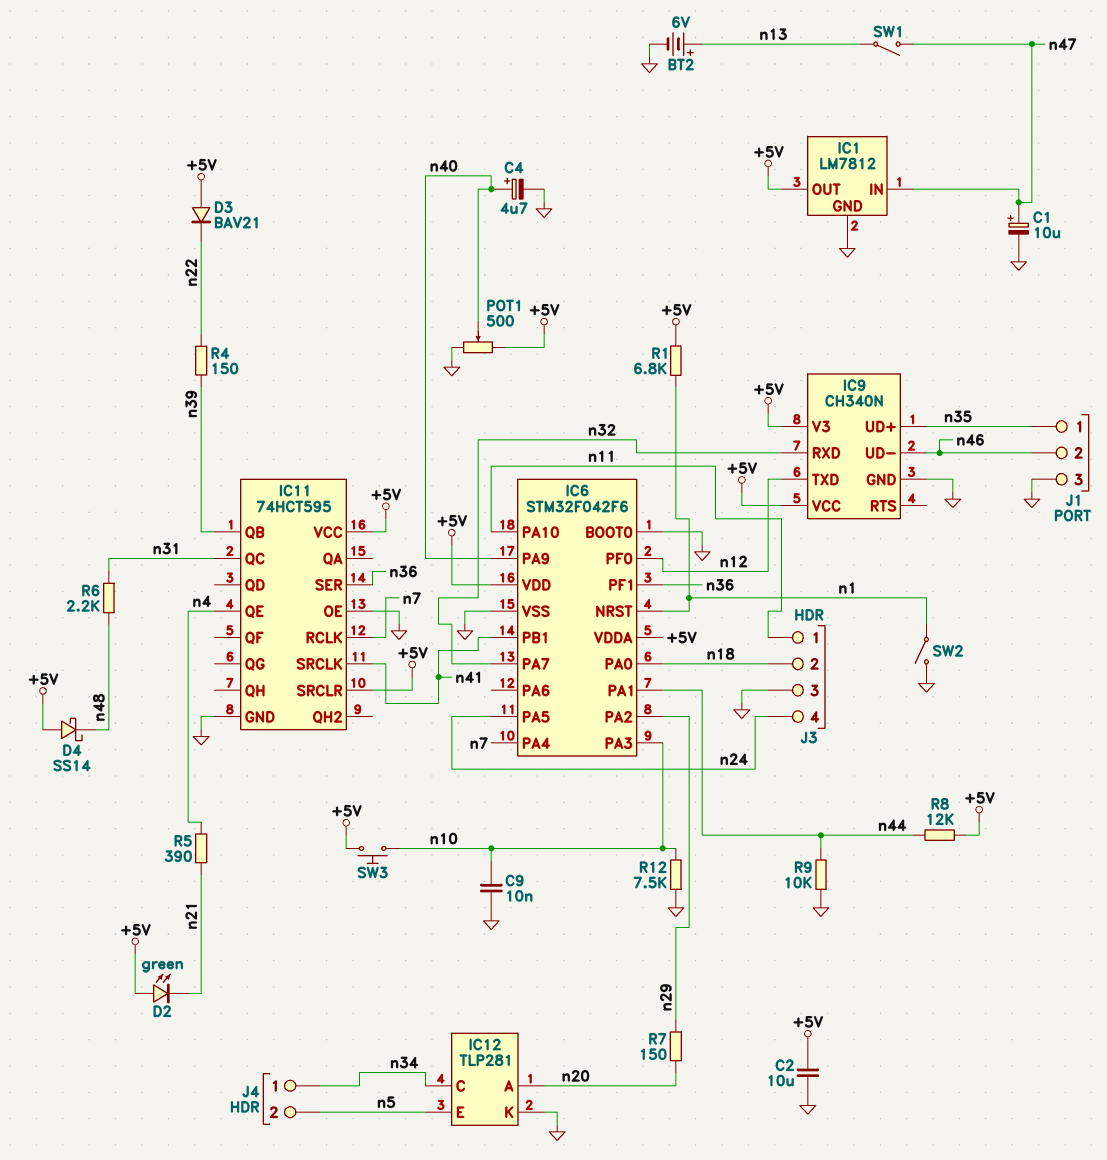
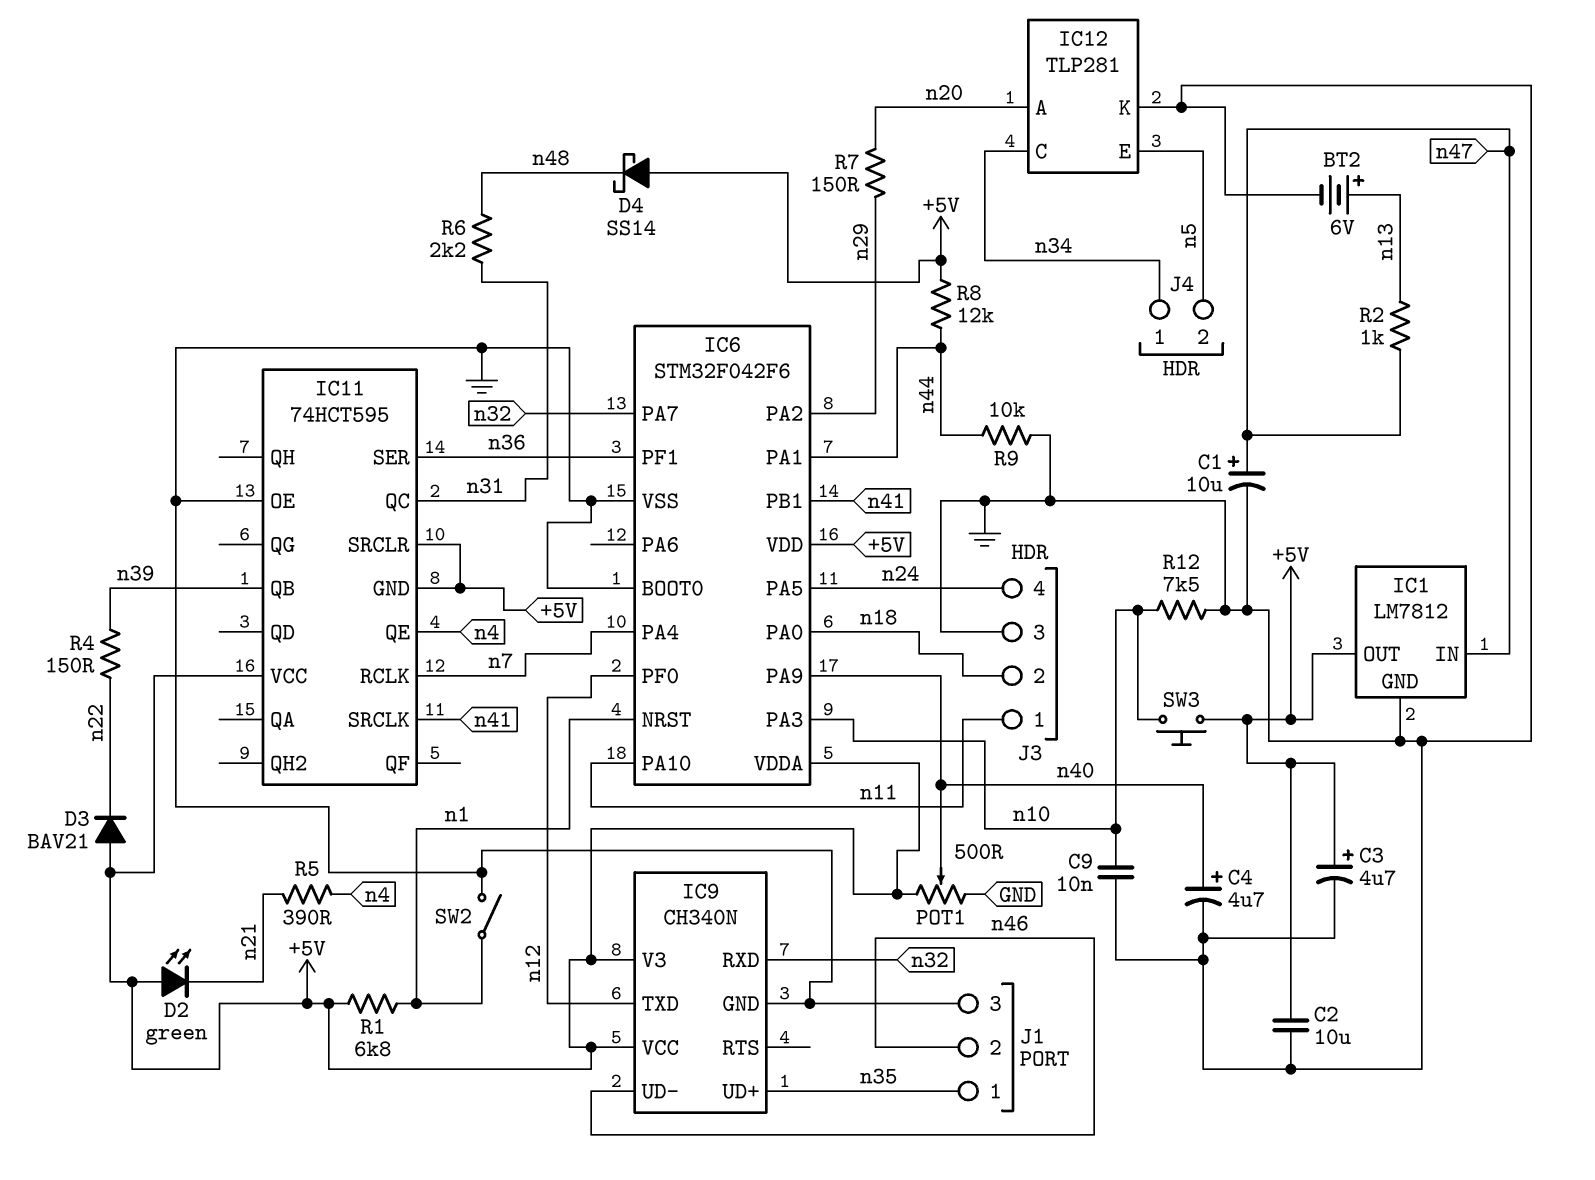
C3: none -> 4.7uF (plus +5V, minus GND)
IC11 pin GND: GND -> +5V
R2: none -> 1k (n13, n47)
SW1: switch (n13, n47) -> none

